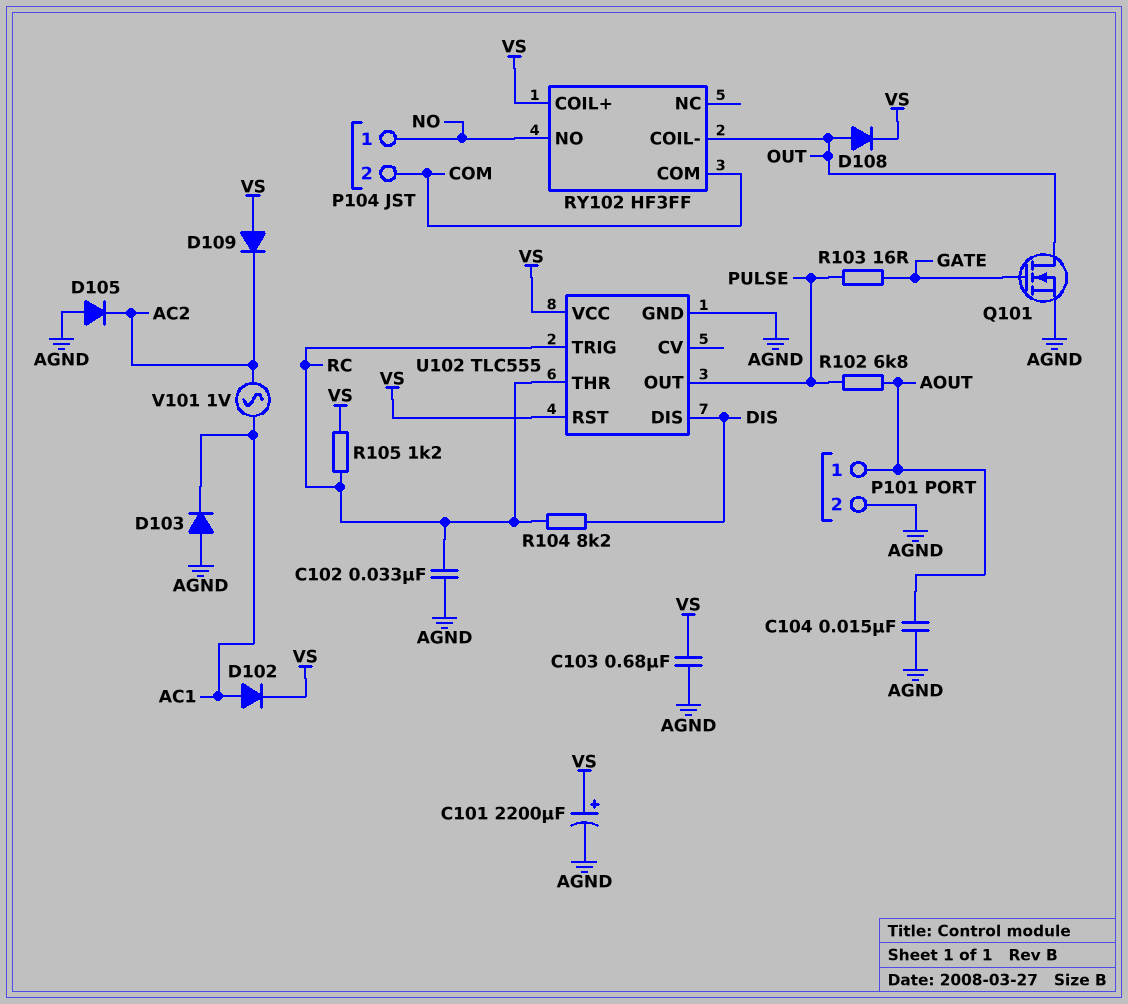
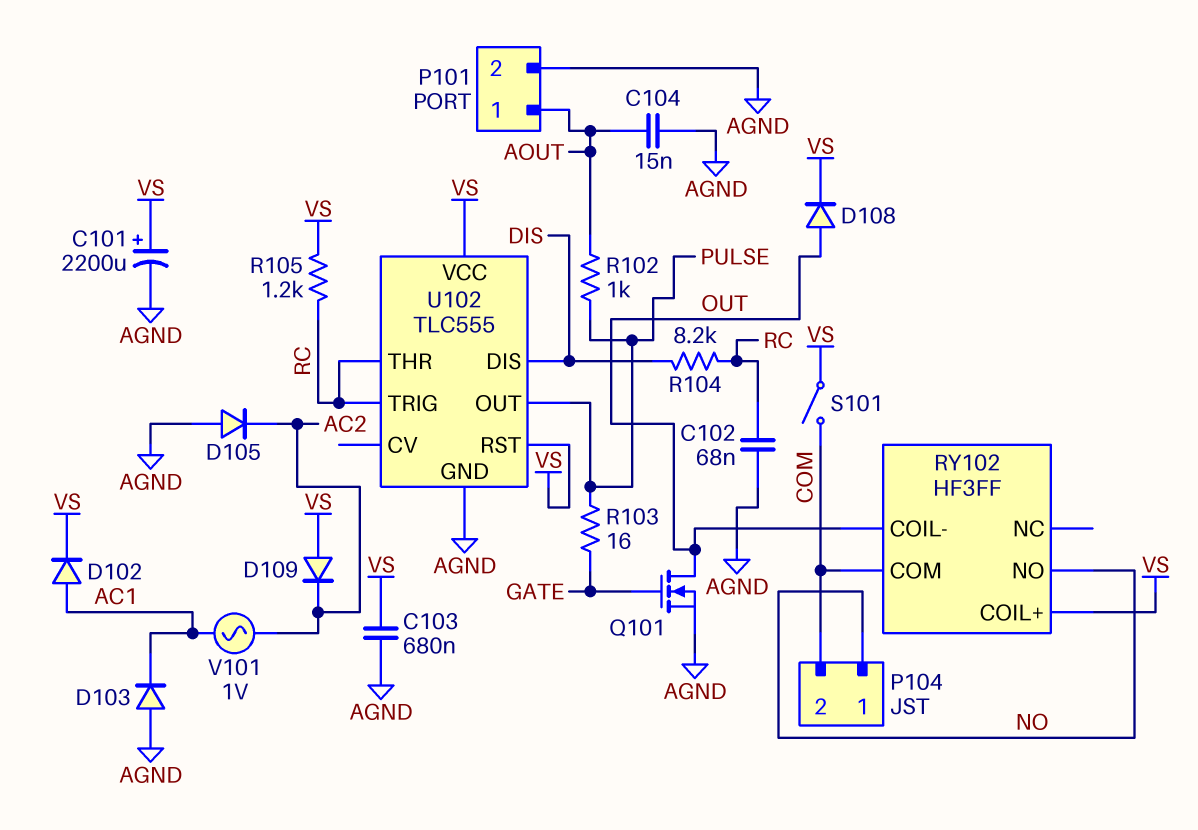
C102: 33nF (AGND, RC) -> 68nF (AGND, RC)
R102: 6.8k (AOUT, PULSE) -> 1k (AOUT, PULSE)
S101: none -> switch (COM, VS)

